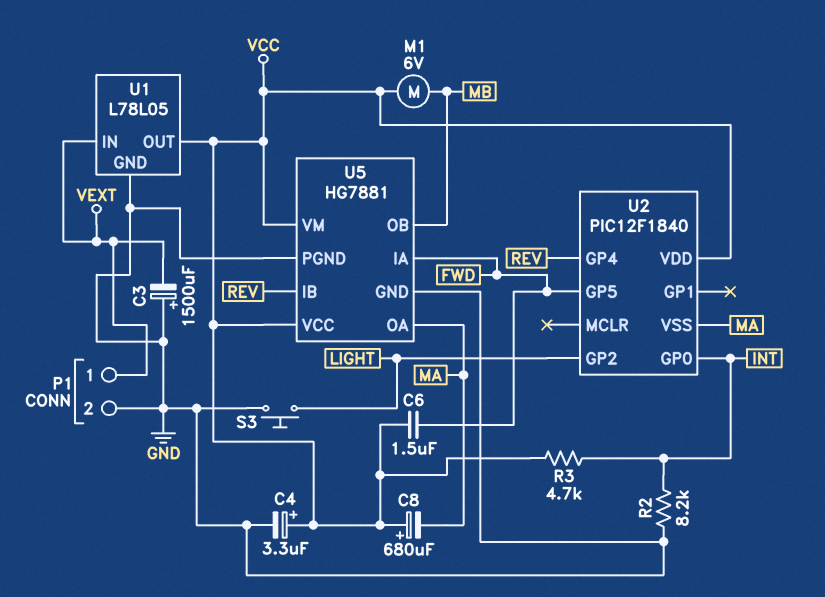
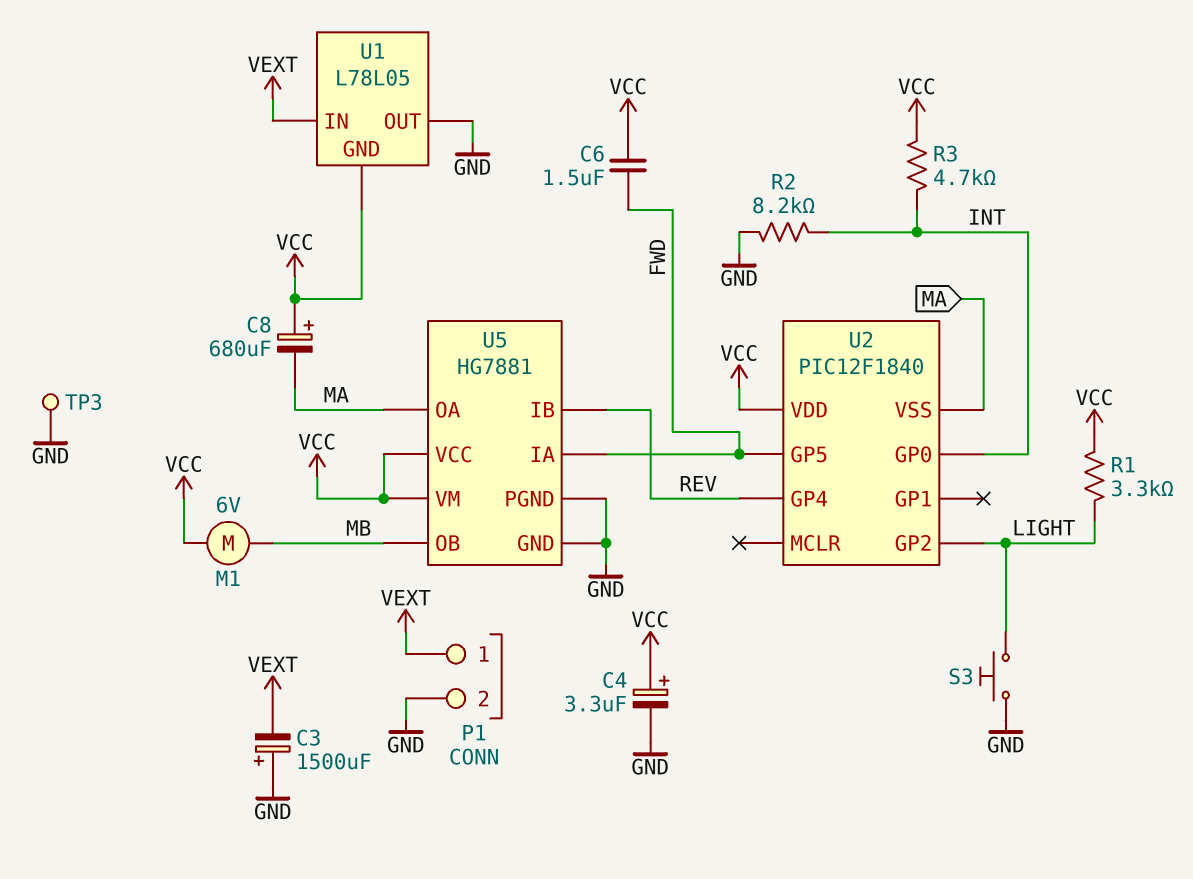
R1: none -> 3.3k (LIGHT, VCC)
TP3: none -> test point (GND)
U1 pin GND: GND -> VCC
U1 pin OUT: VCC -> GND

